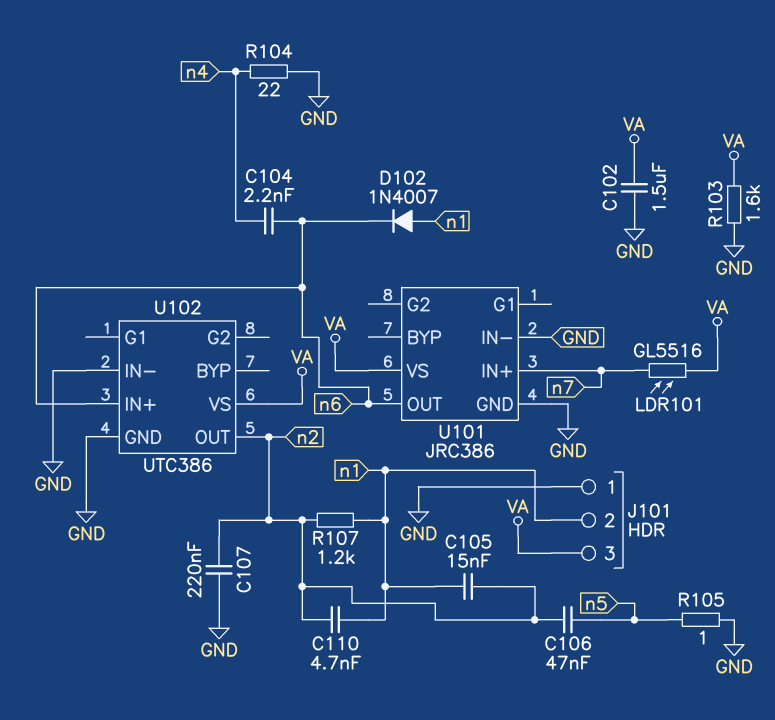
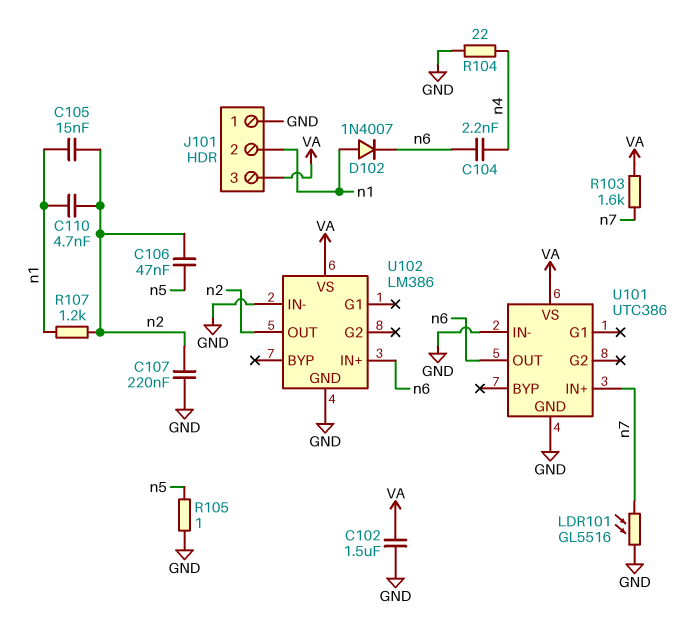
LDR101: GL5516 (VA, n7) -> GL5516 (GND, n7)
R103: 1.6k (GND, VA) -> 1.6k (VA, n7)
U101: JRC386 -> UTC386
U102: UTC386 -> LM386

